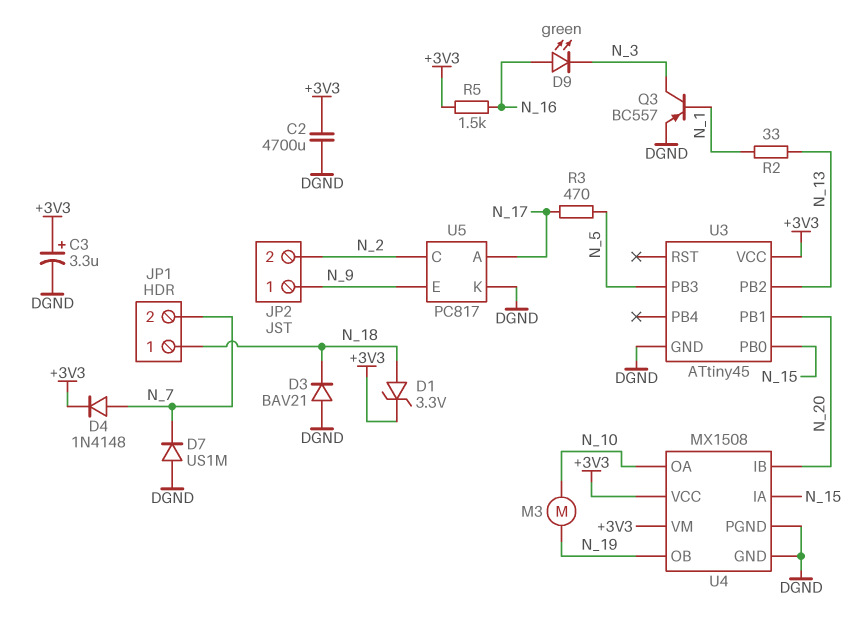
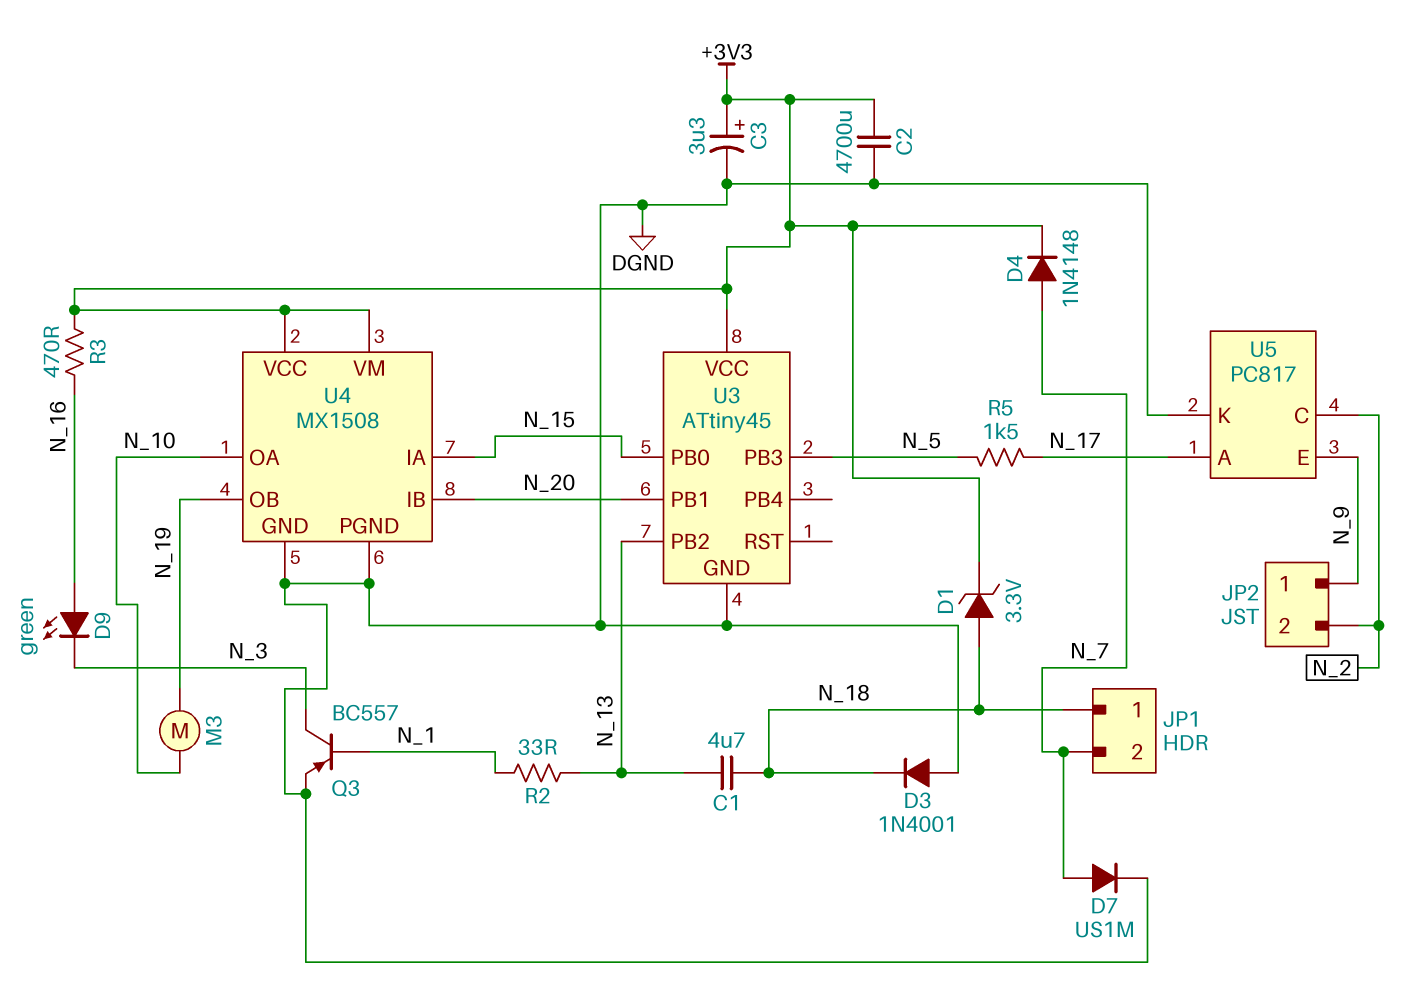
C1: none -> 4.7uF (N_13, N_18)
D3: diode BAV21 (A DGND, K N_18) -> diode 1N4001 (A DGND, K N_18)
D7: diode US1M (A DGND, K N_7) -> diode US1M (A N_7, K DGND)
R3: 470 (N_5, N_17) -> 470 (+3V3, N_16)
R5: 1.5k (+3V3, N_16) -> 1.5k (N_5, N_17)

